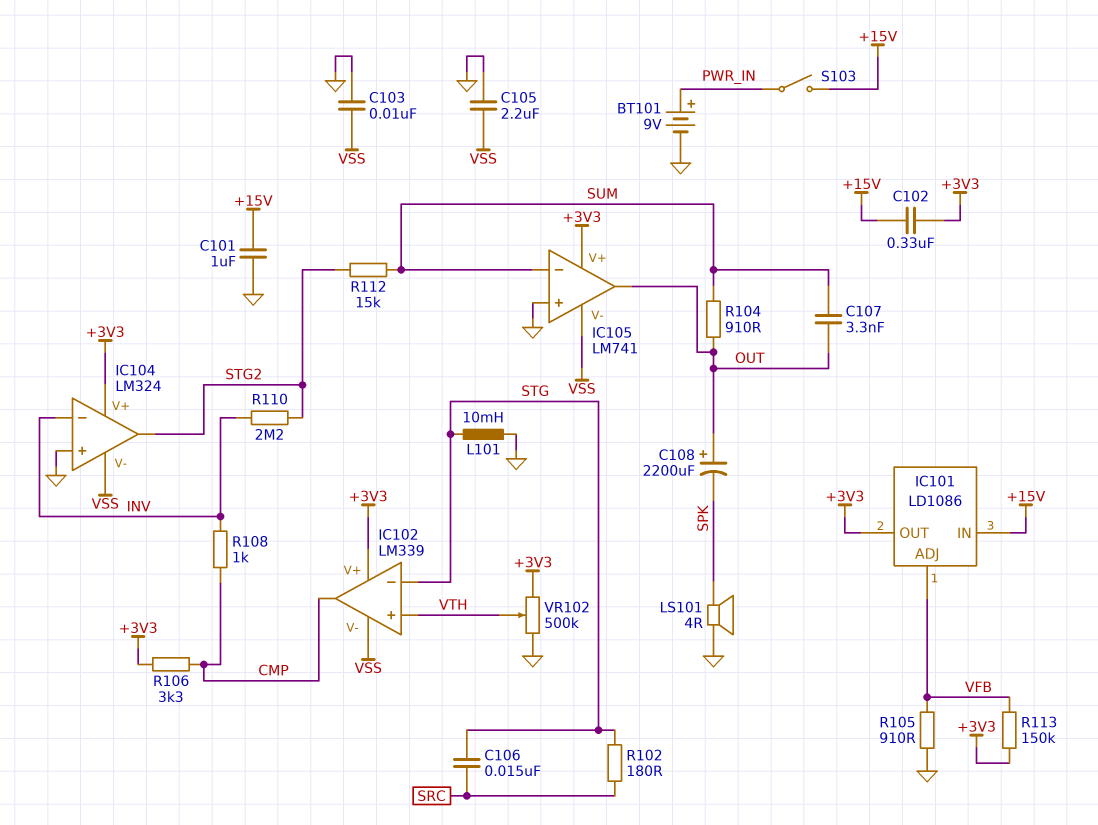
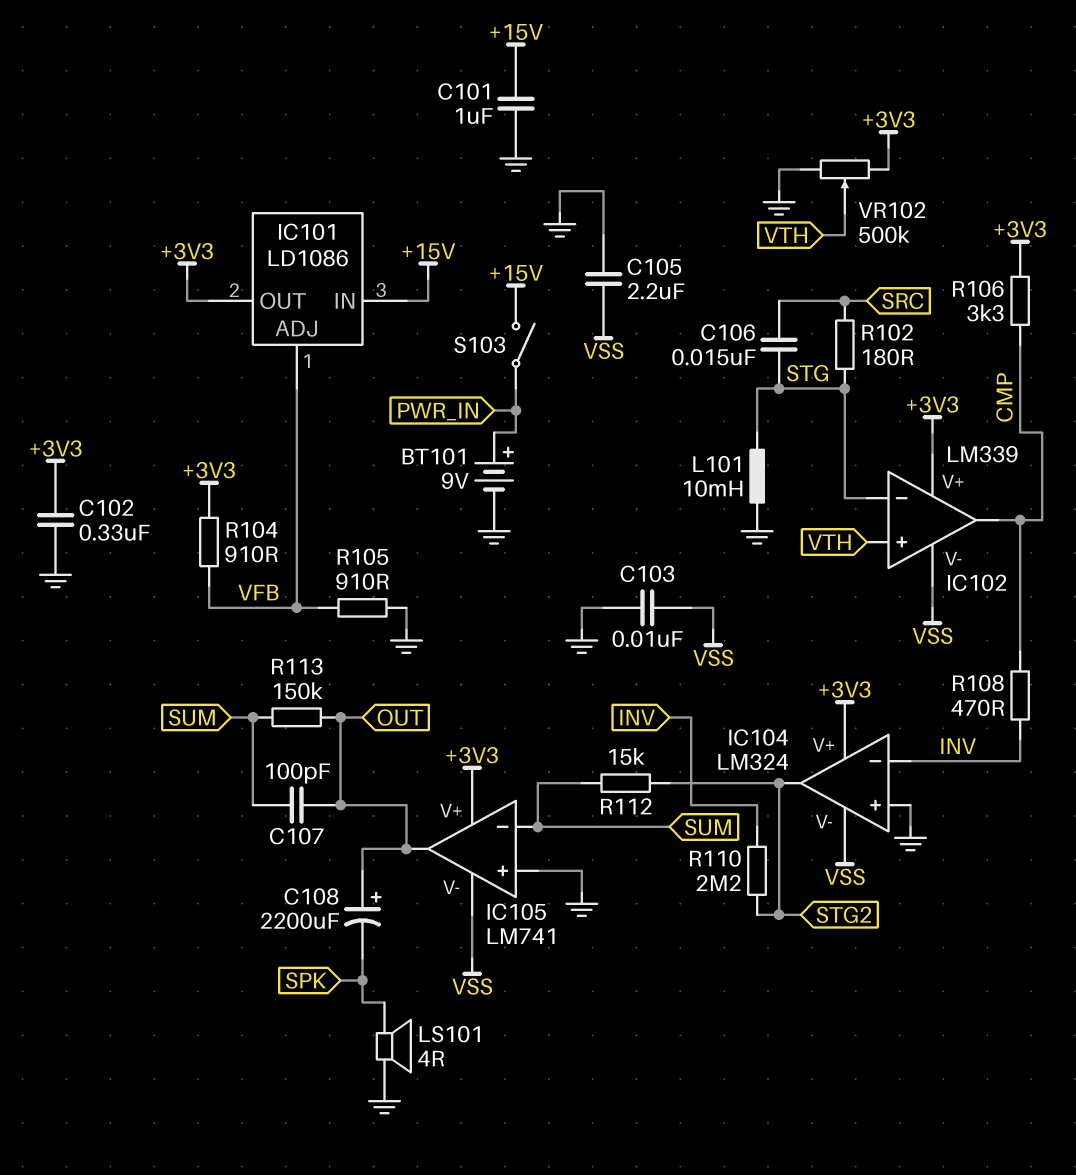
C102: 330nF (+3V3, +15V) -> 330nF (+3V3, GND)
C107: 3.3nF (OUT, SUM) -> 100pF (OUT, SUM)
R104: 910 (OUT, SUM) -> 910 (+3V3, VFB)
R108: 1k (CMP, INV) -> 470 (CMP, INV)
R113: 150k (+3V3, VFB) -> 150k (OUT, SUM)

